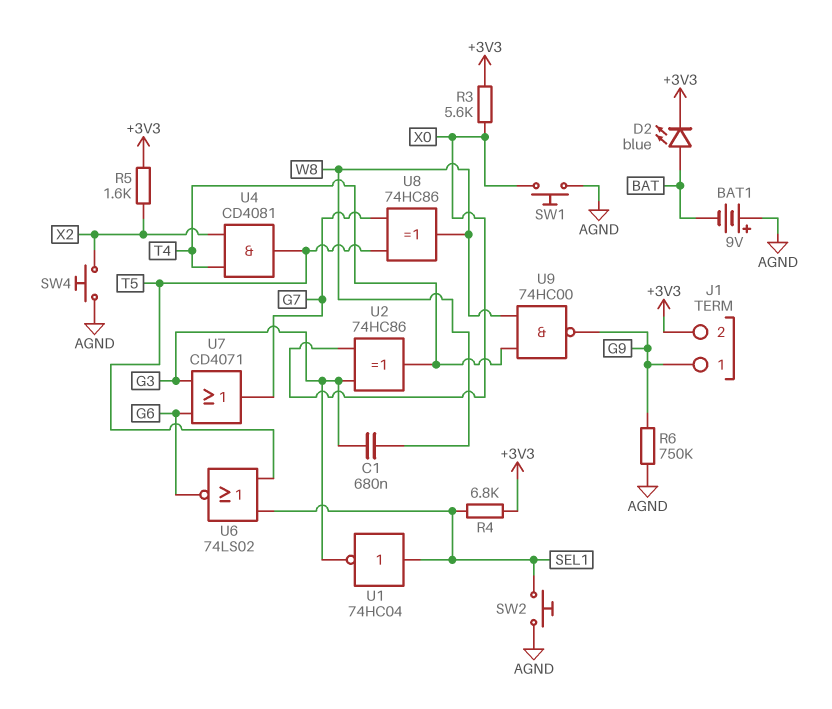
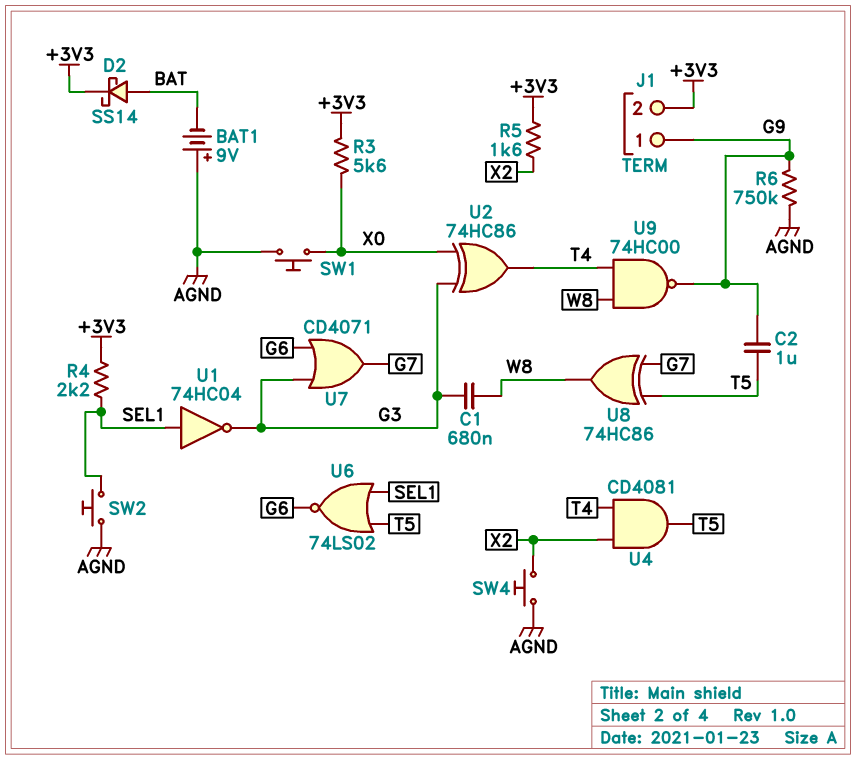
C2: none -> 1uF (G9, T5)
D2: LED blue (A BAT, K +3V3) -> schottky SS14 (A BAT, K +3V3)
R4: 6.8k (+3V3, SEL1) -> 2.2k (+3V3, SEL1)

